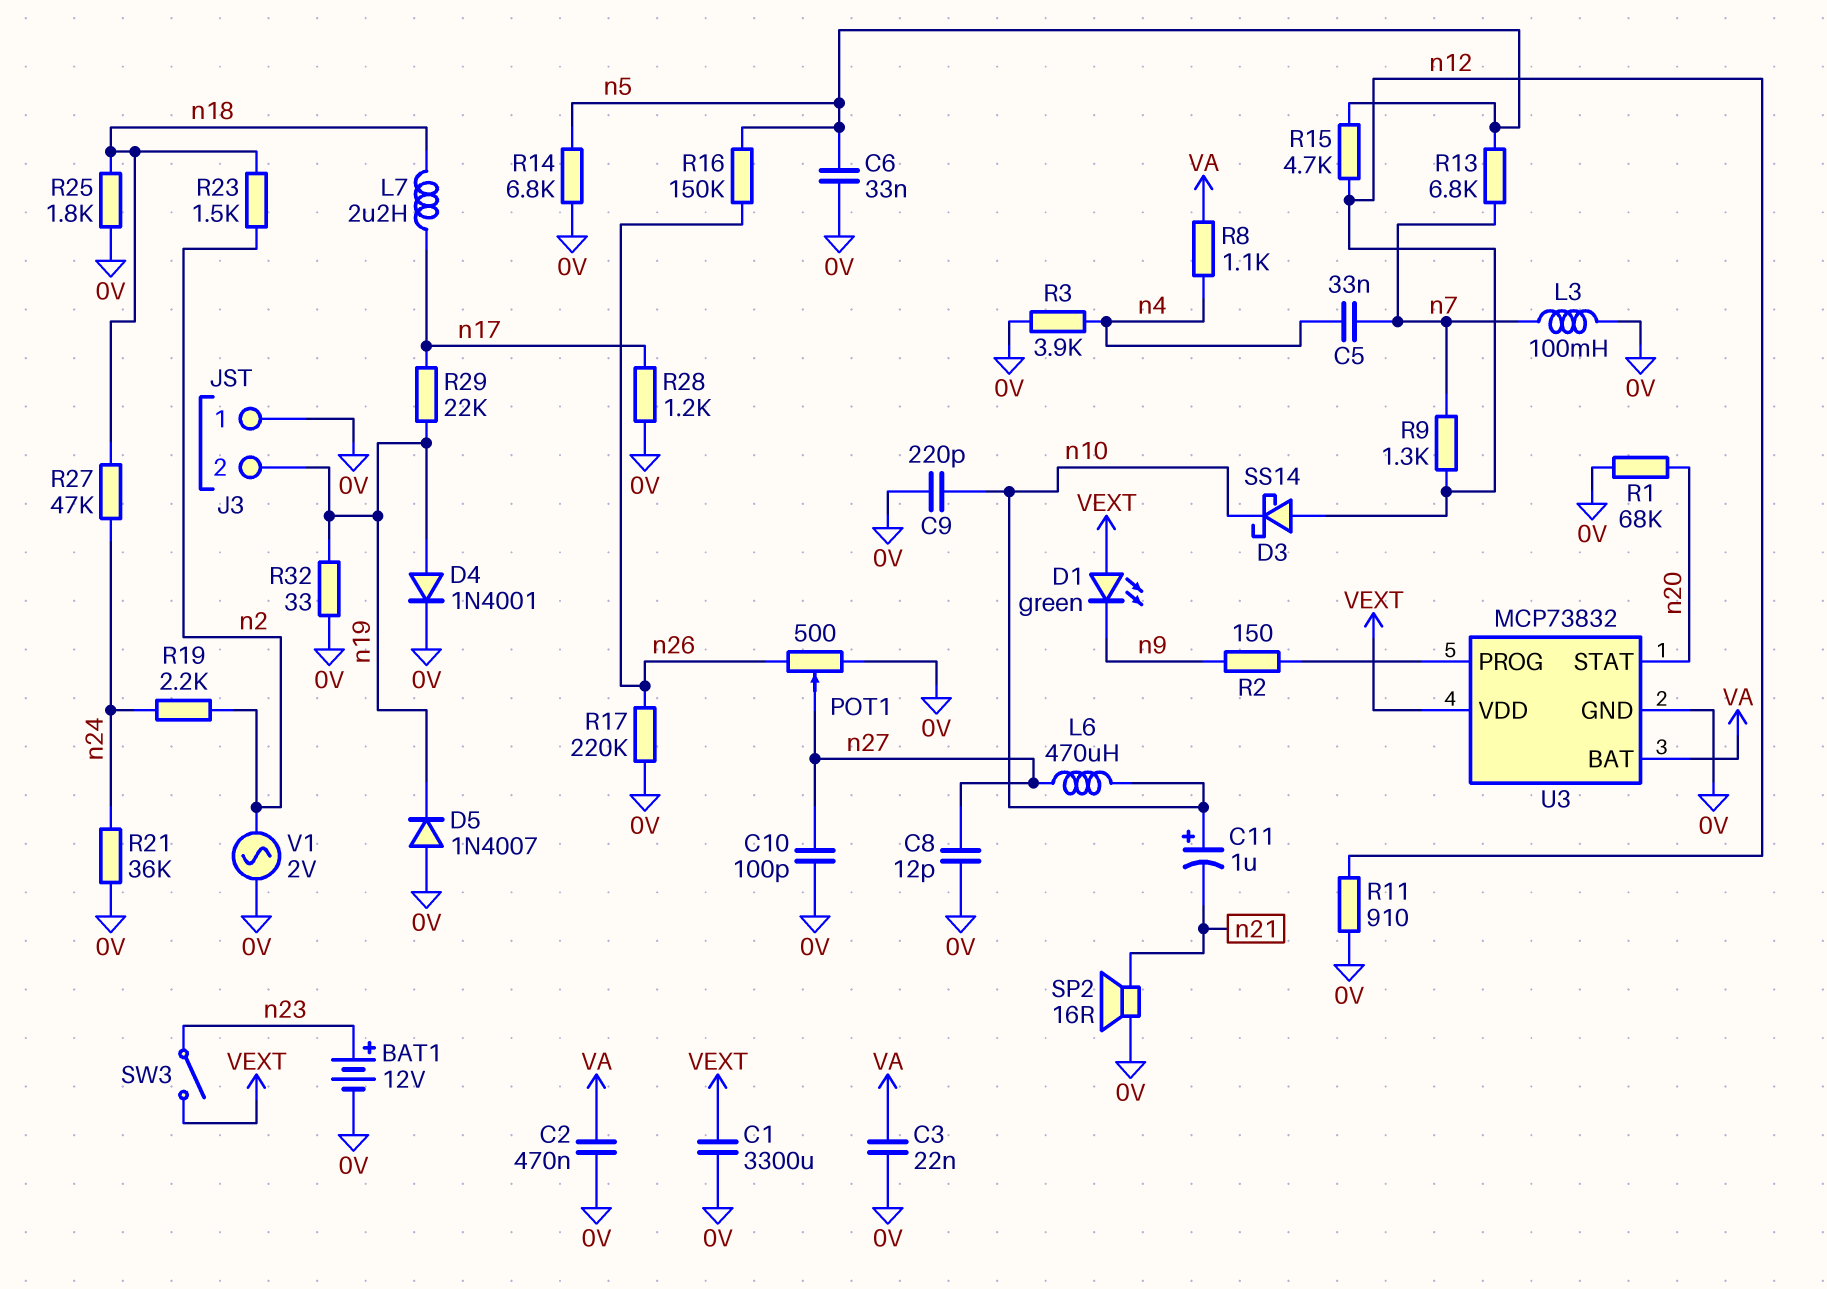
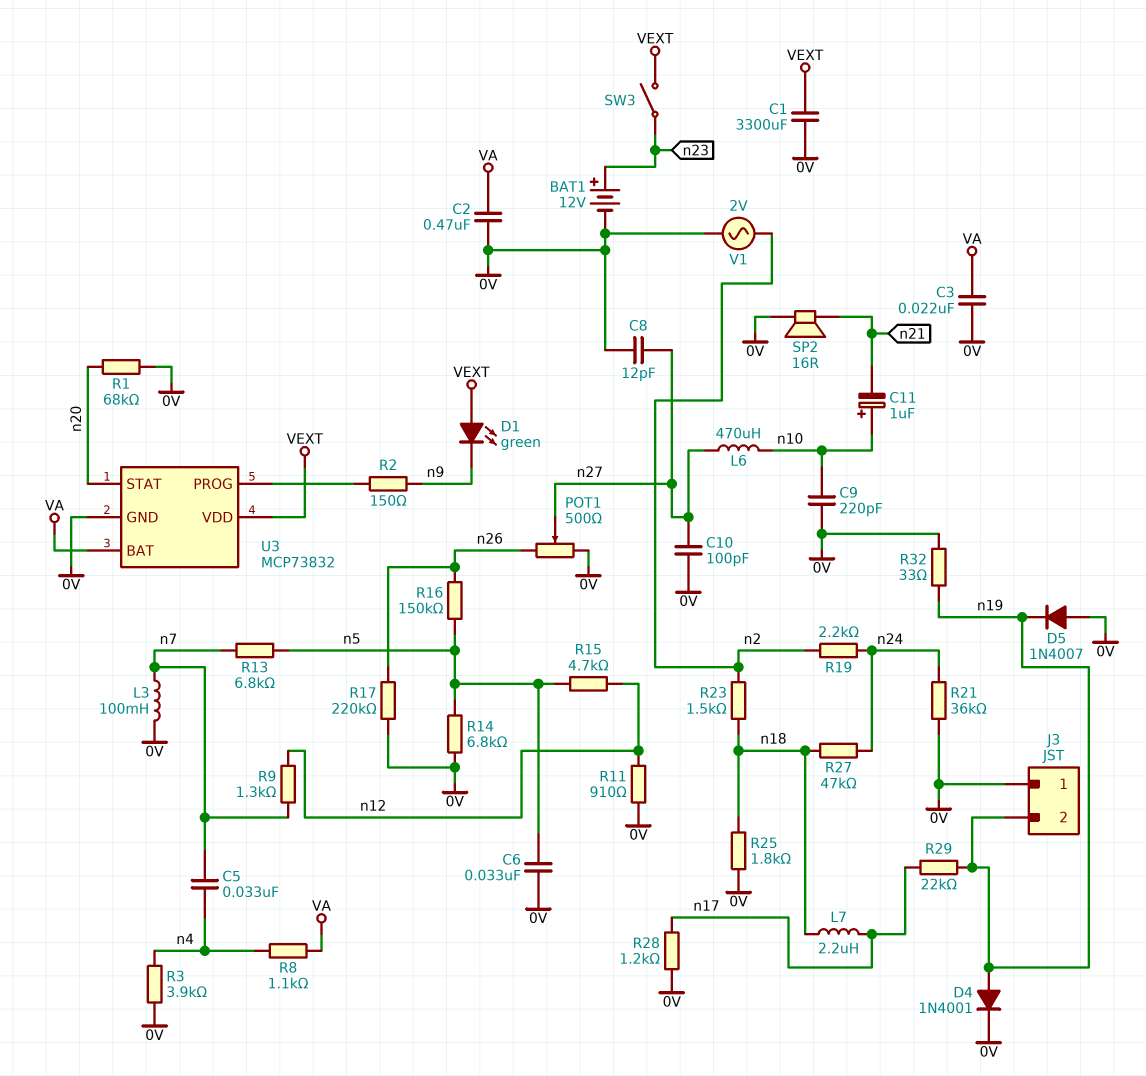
D3: schottky SS14 (A n12, K n10) -> none

